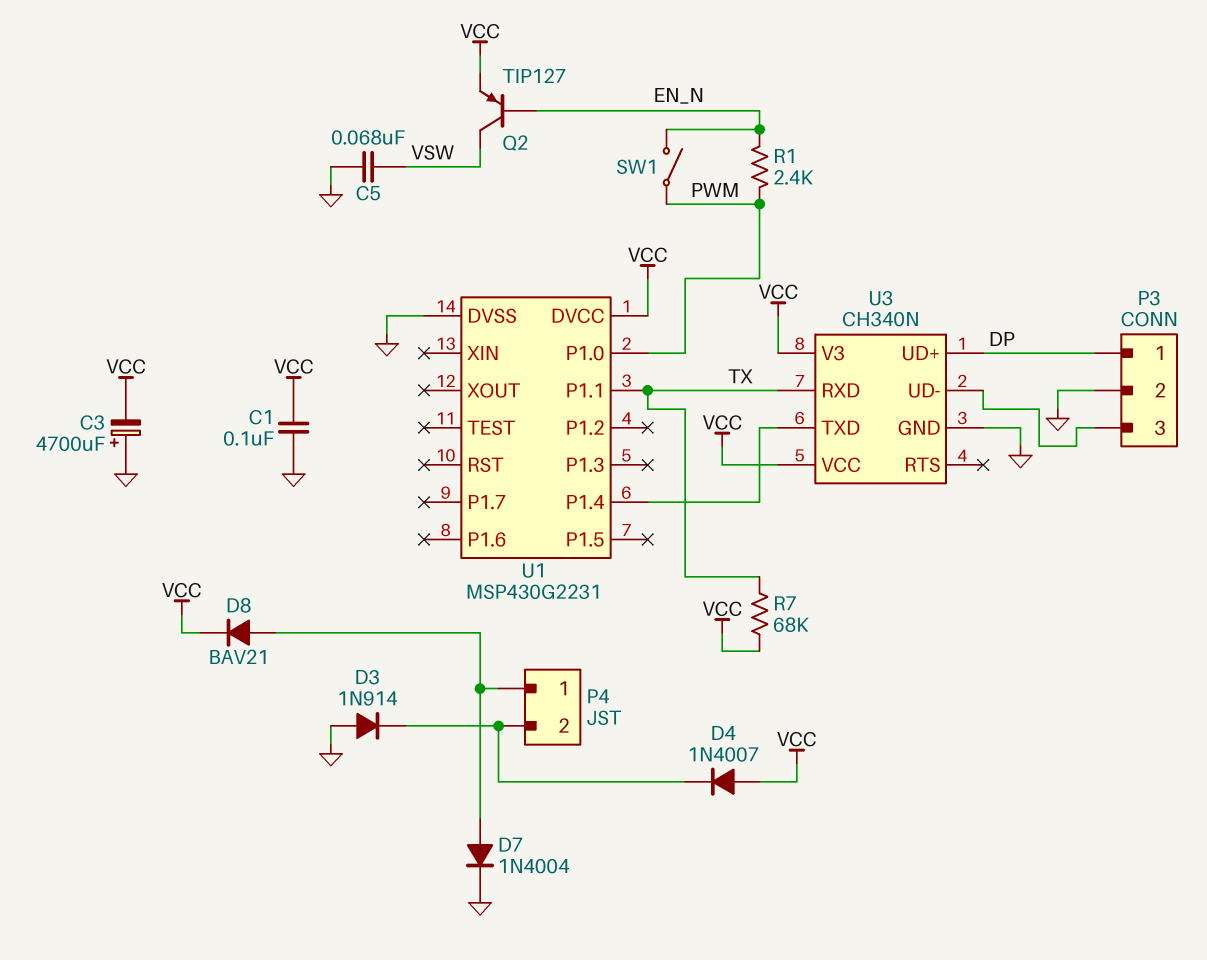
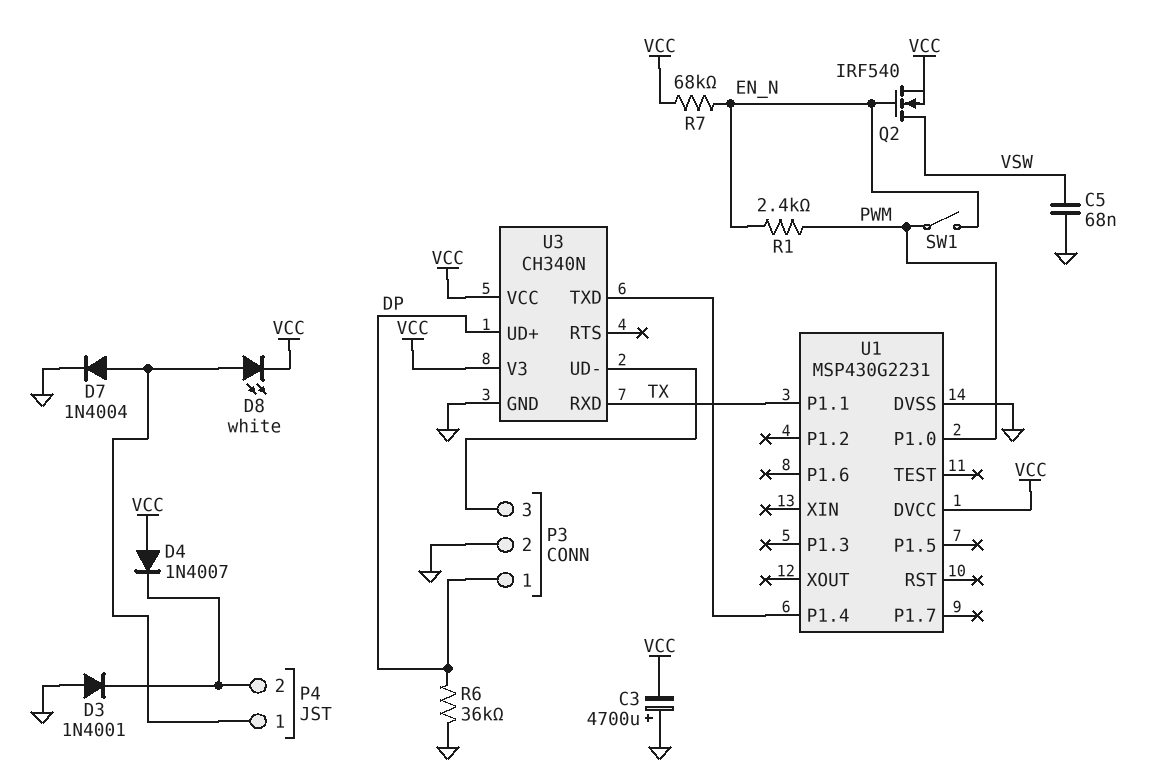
C1: 100nF (GND, VCC) -> none
D3: diode 1N914 (A GND, K P4/2) -> diode 1N4001 (A GND, K P4/2)
D8: diode BAV21 (A P4/1, K VCC) -> LED white (A P4/1, K VCC)
Q2: PNP TIP127 (B EN_N, C VSW, E VCC) -> NMOS IRF540 (G EN_N, D VSW, S VCC)
R6: none -> 36k (DP, GND)
R7: 68k (TX, VCC) -> 68k (EN_N, VCC)

